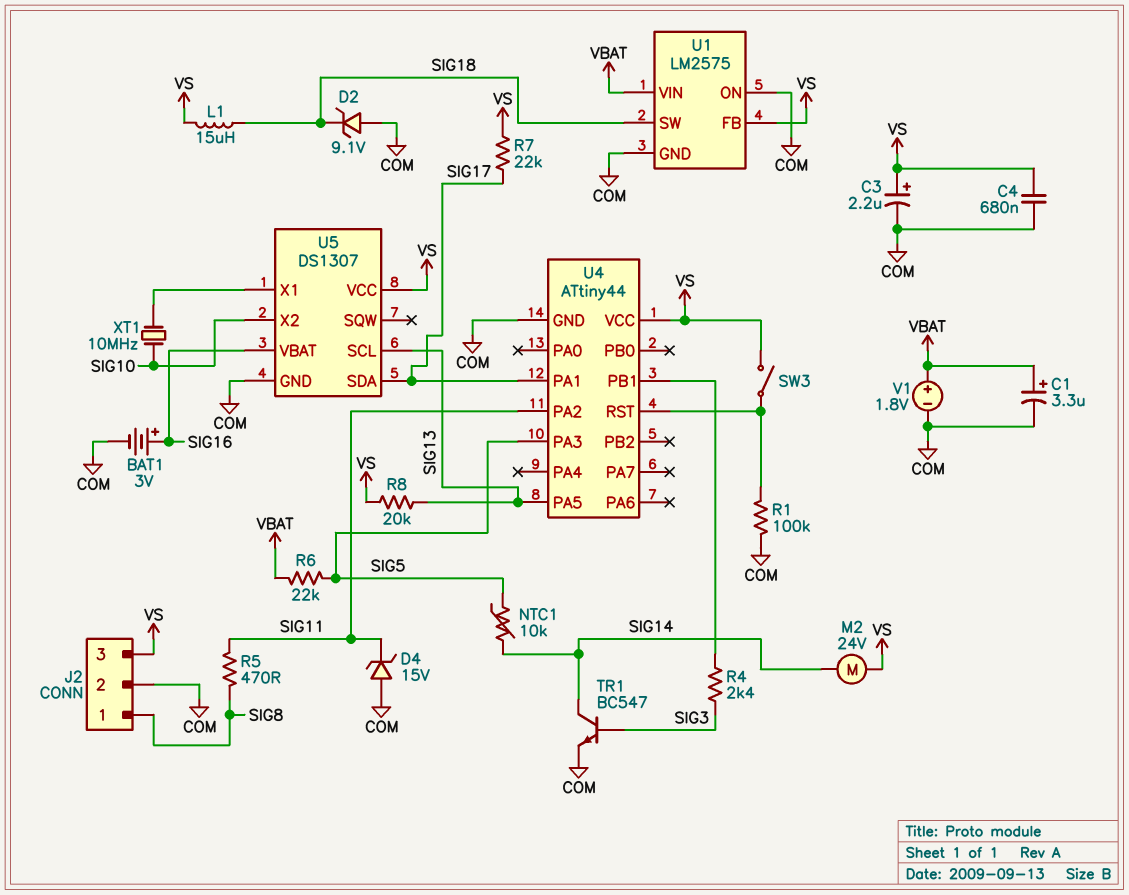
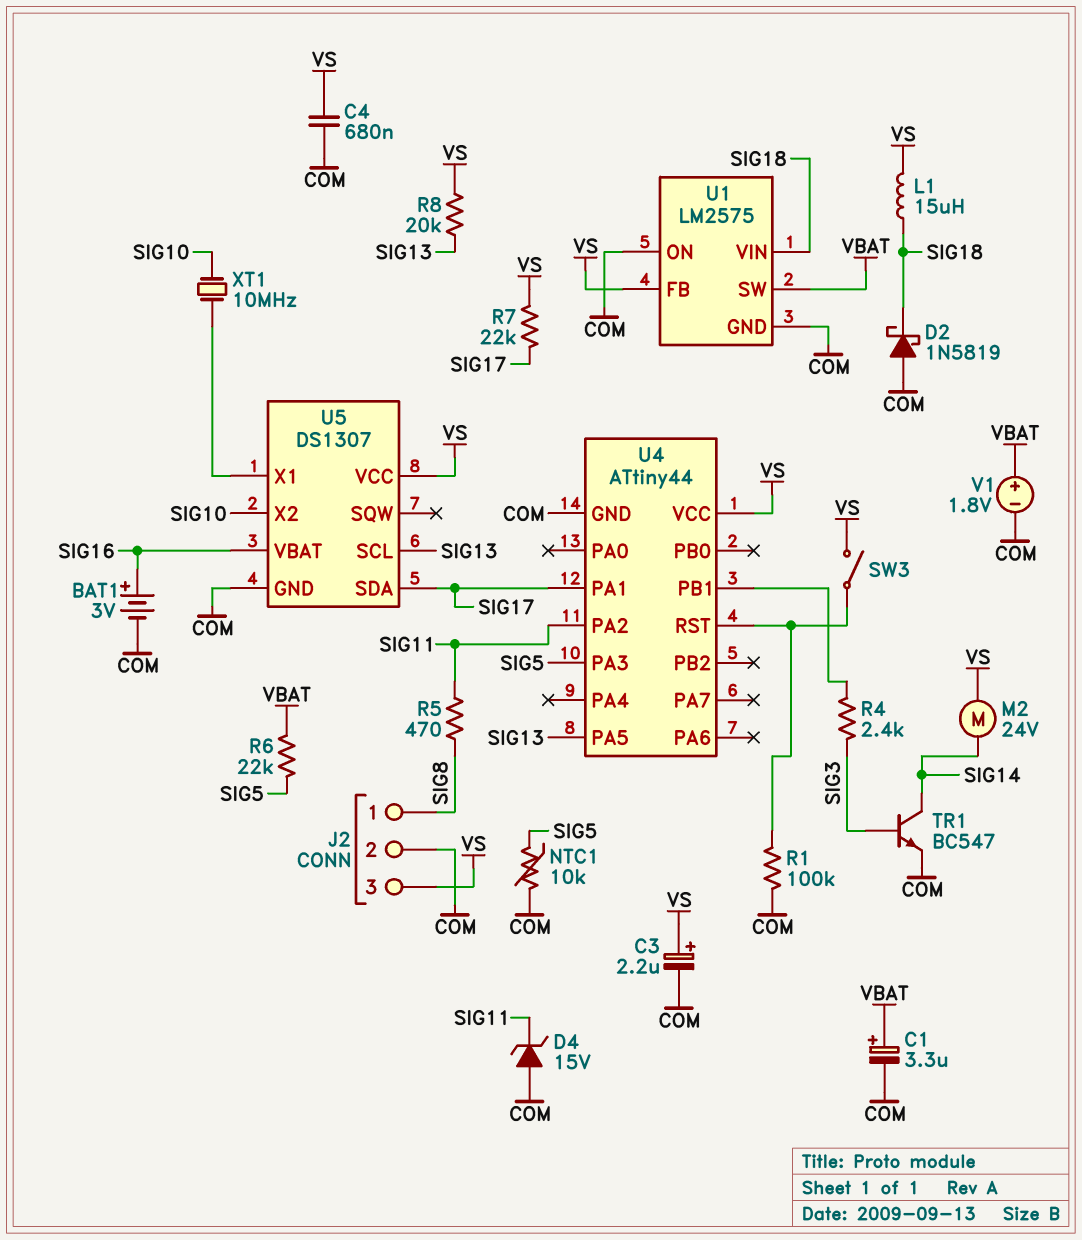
D2: zener 9.1V (A COM, K SIG18) -> schottky 1N5819 (A COM, K SIG18)
NTC1: 10k (SIG5, SIG14) -> 10k (COM, SIG5)
U1 pin SW: SIG18 -> VBAT
U1 pin VIN: VBAT -> SIG18

